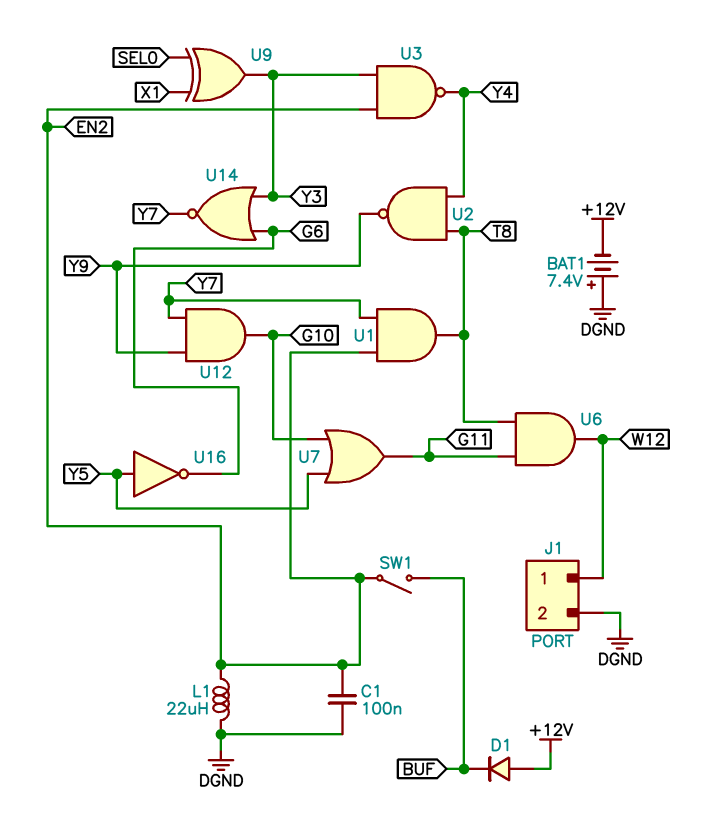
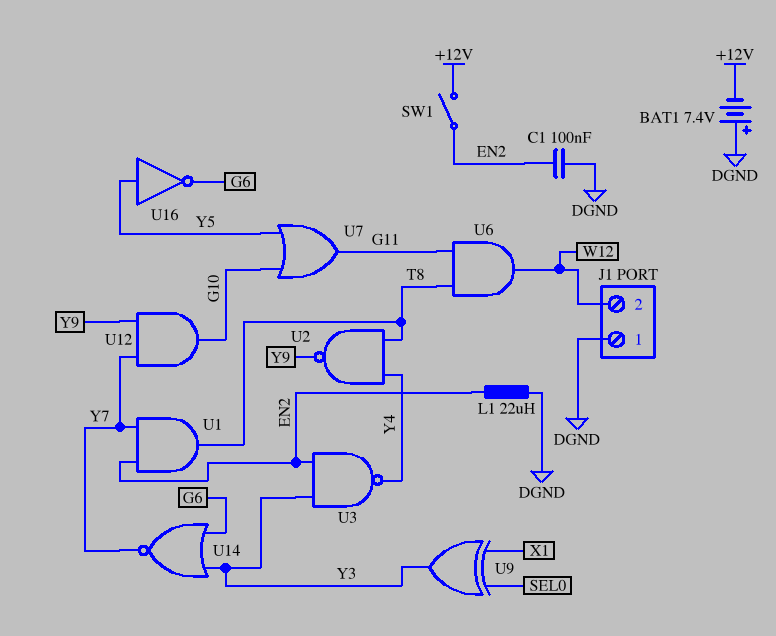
D1: diode (A +12V, K BUF) -> none
J1 pin 1: W12 -> DGND
J1 pin 2: DGND -> W12
SW1: switch (BUF, EN2) -> switch (+12V, EN2)

